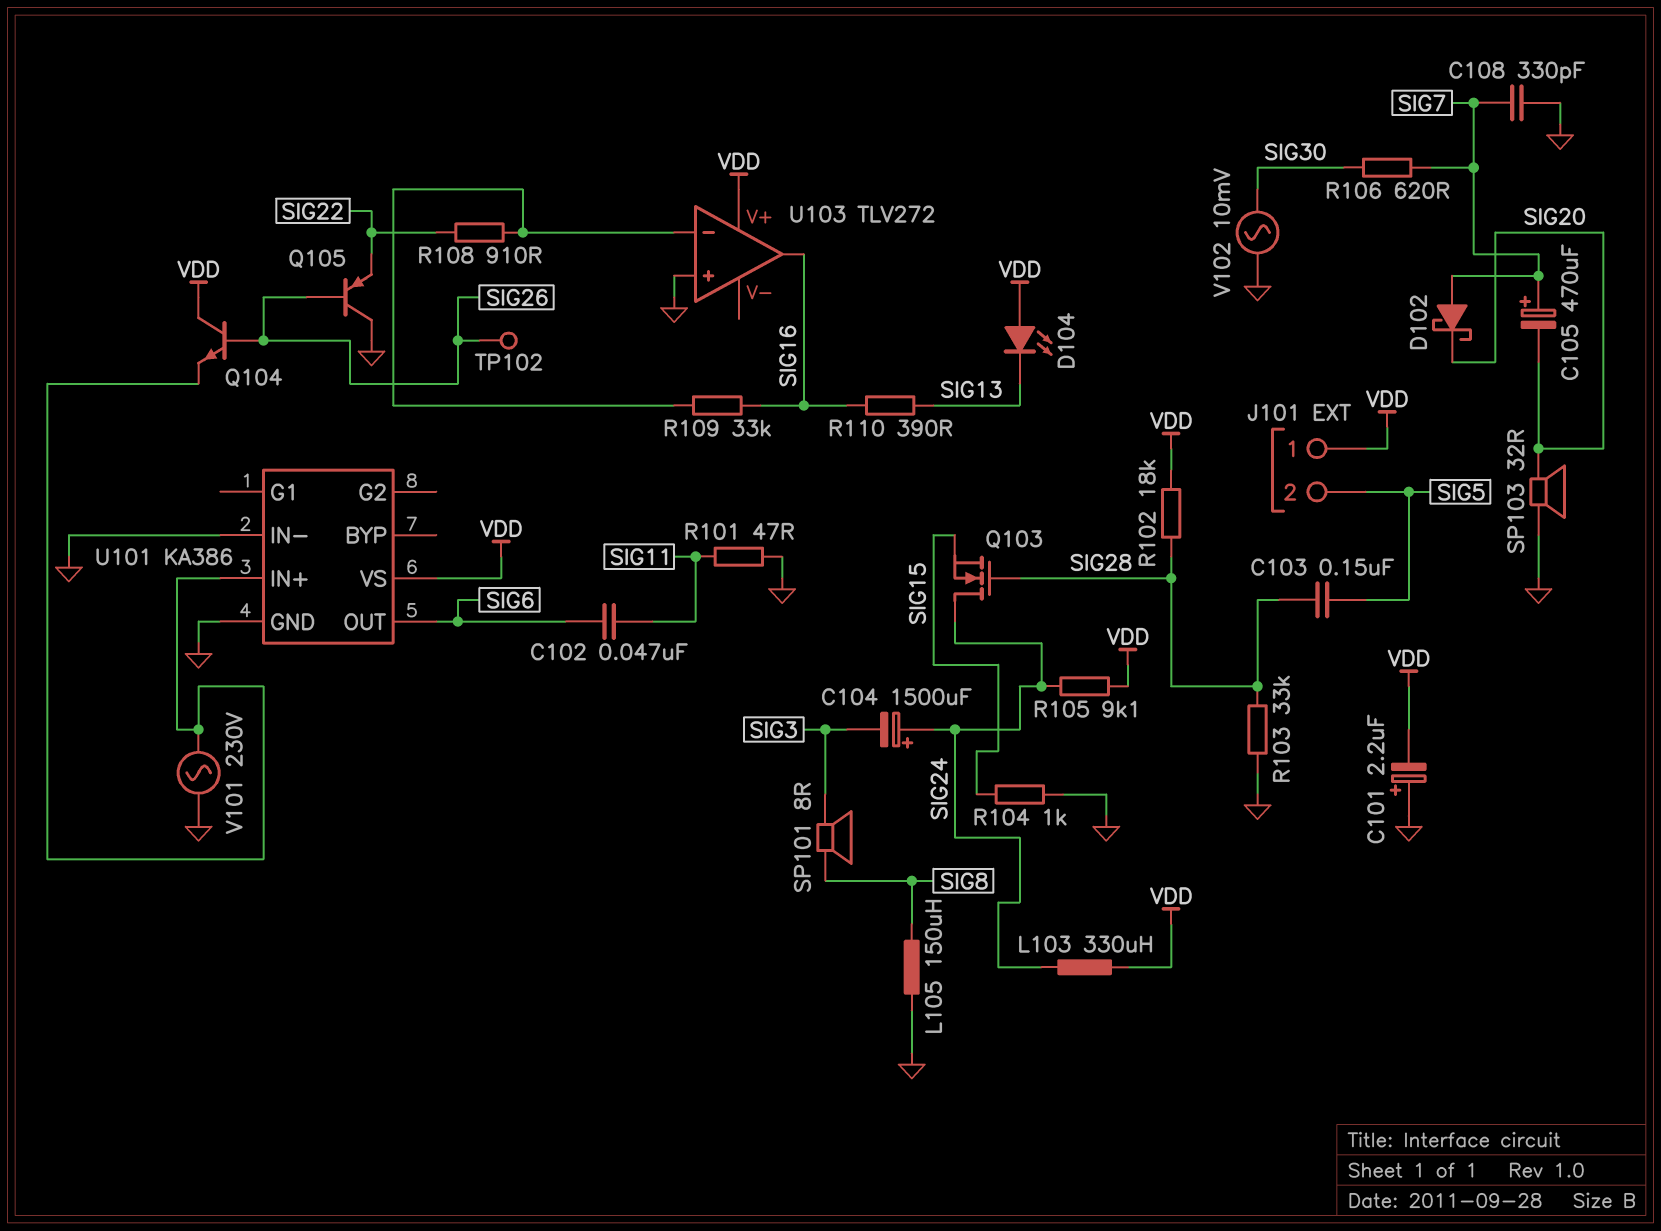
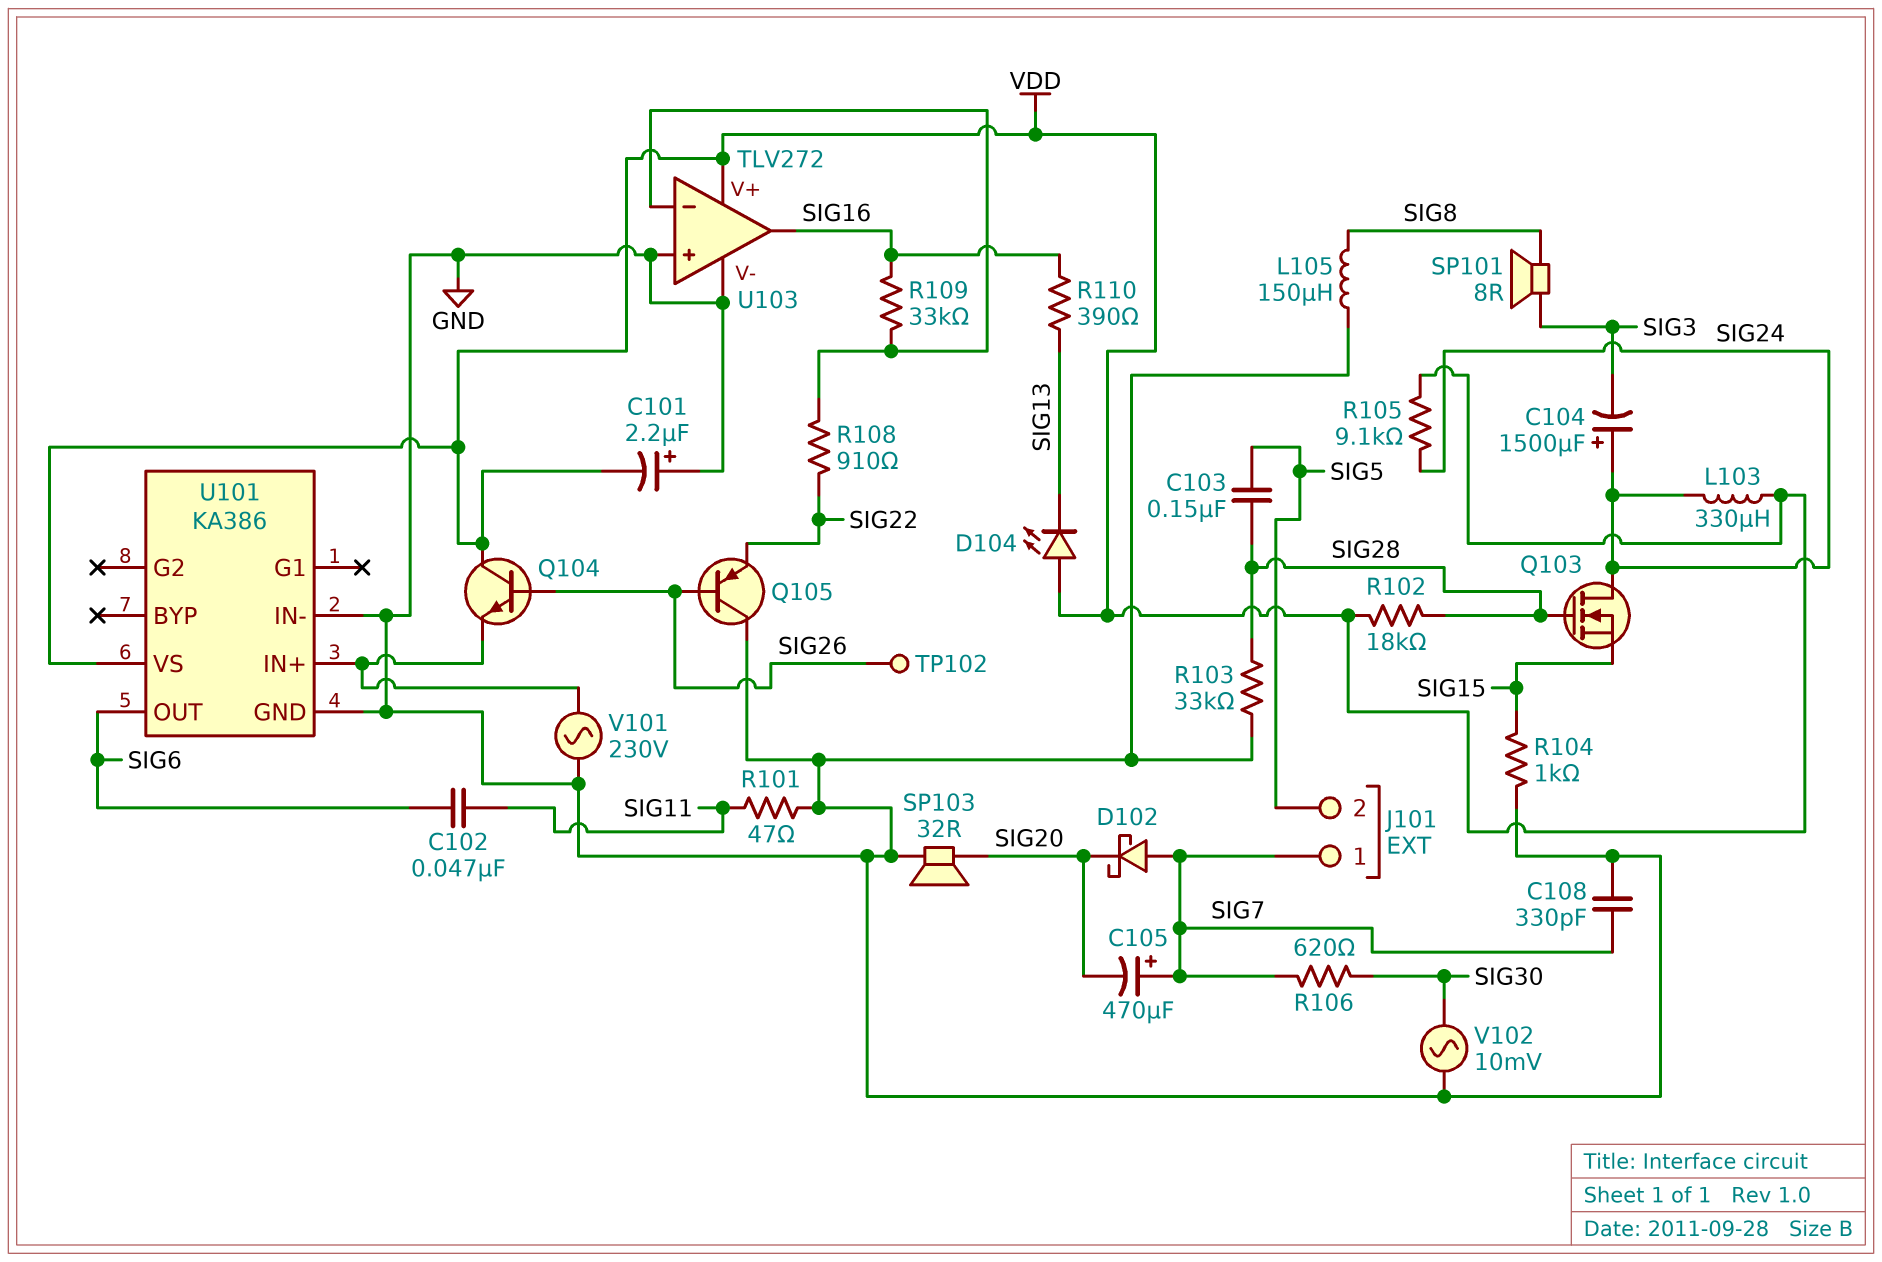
J101 pin 1: VDD -> SIG7
U103 pin V-: none -> GND

